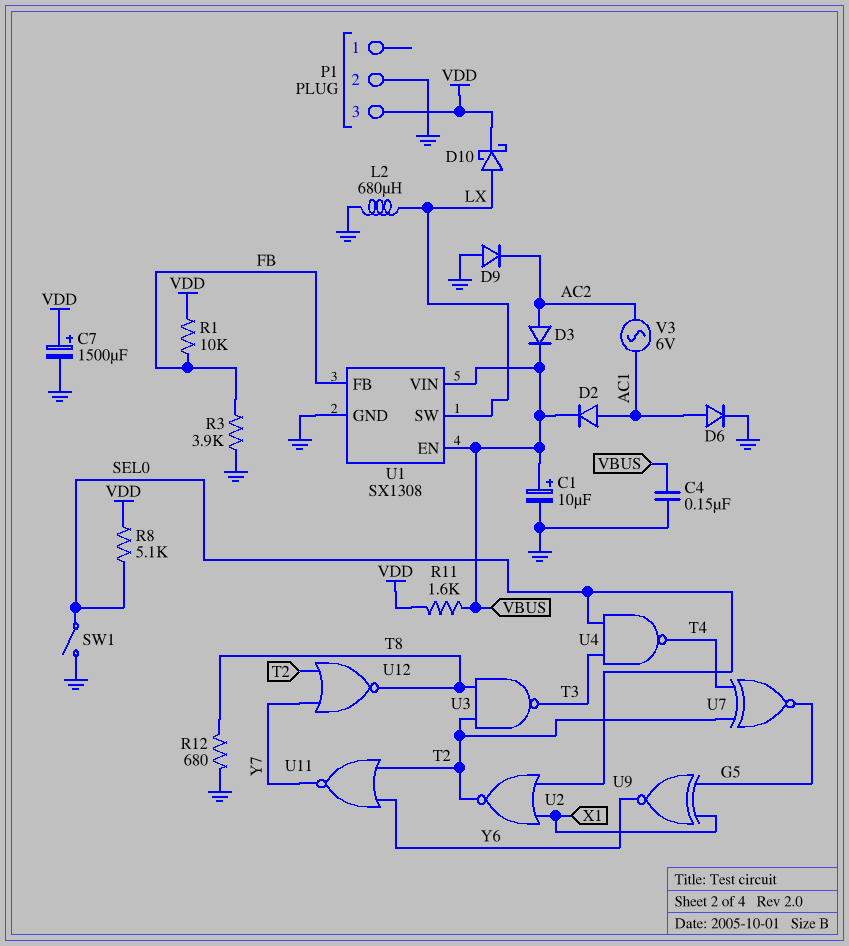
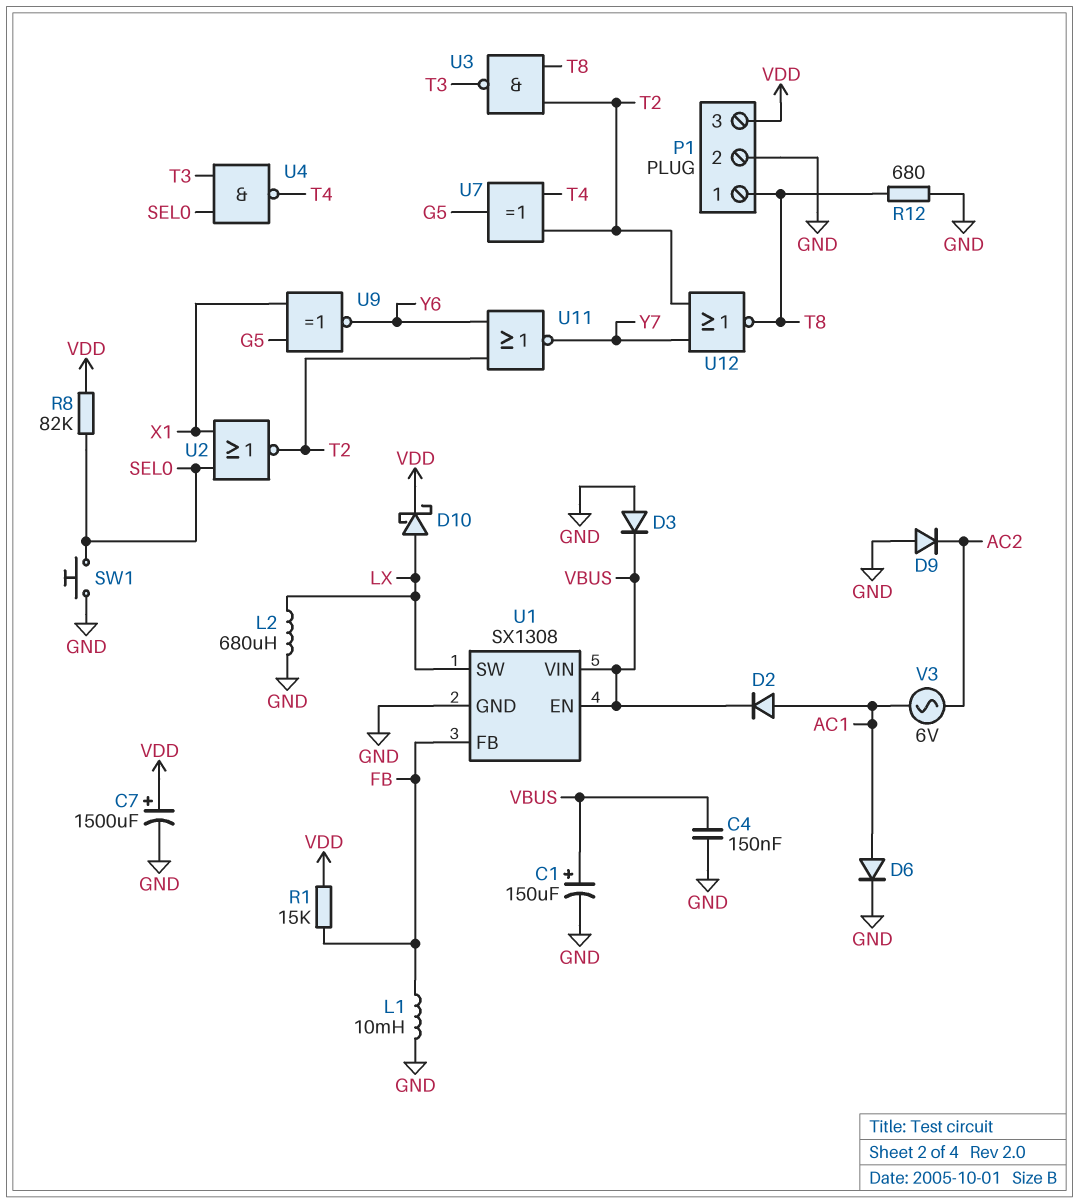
C1: 10uF (plus VBUS, minus GND) -> 150uF (plus VBUS, minus GND)
D3: diode (A AC2, K VBUS) -> diode (A GND, K VBUS)
L1: none -> 10mH (FB, GND)
P1 pin 1: none -> T8
R1: 10k (FB, VDD) -> 15k (FB, VDD)
R3: 3.9k (FB, GND) -> none
R8: 5.1k (SEL0, VDD) -> 82k (SEL0, VDD)
R11: 1.6k (VBUS, VDD) -> none
SW1: switch (GND, SEL0) -> button (GND, SEL0)
U7: XNOR (in T2, in T4, out G5) -> XOR (in T2, in T4, out G5)

